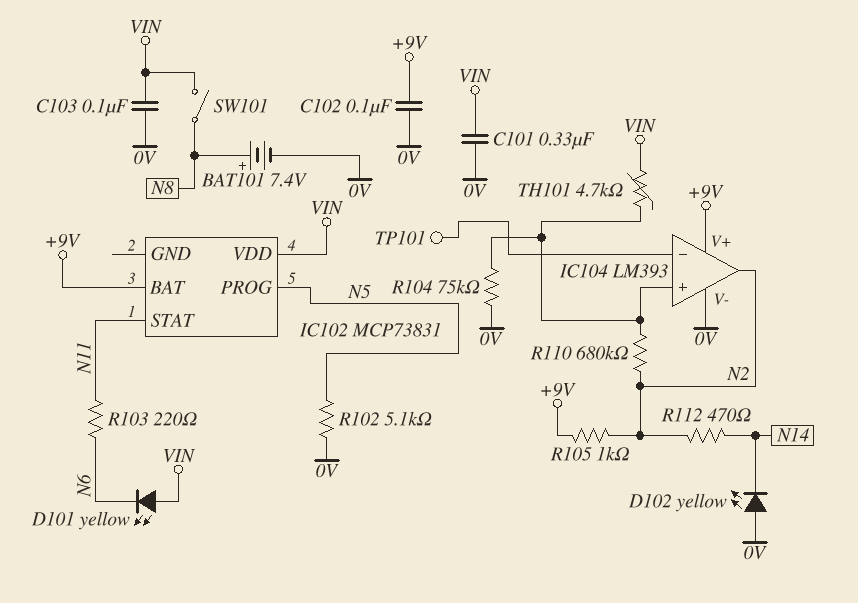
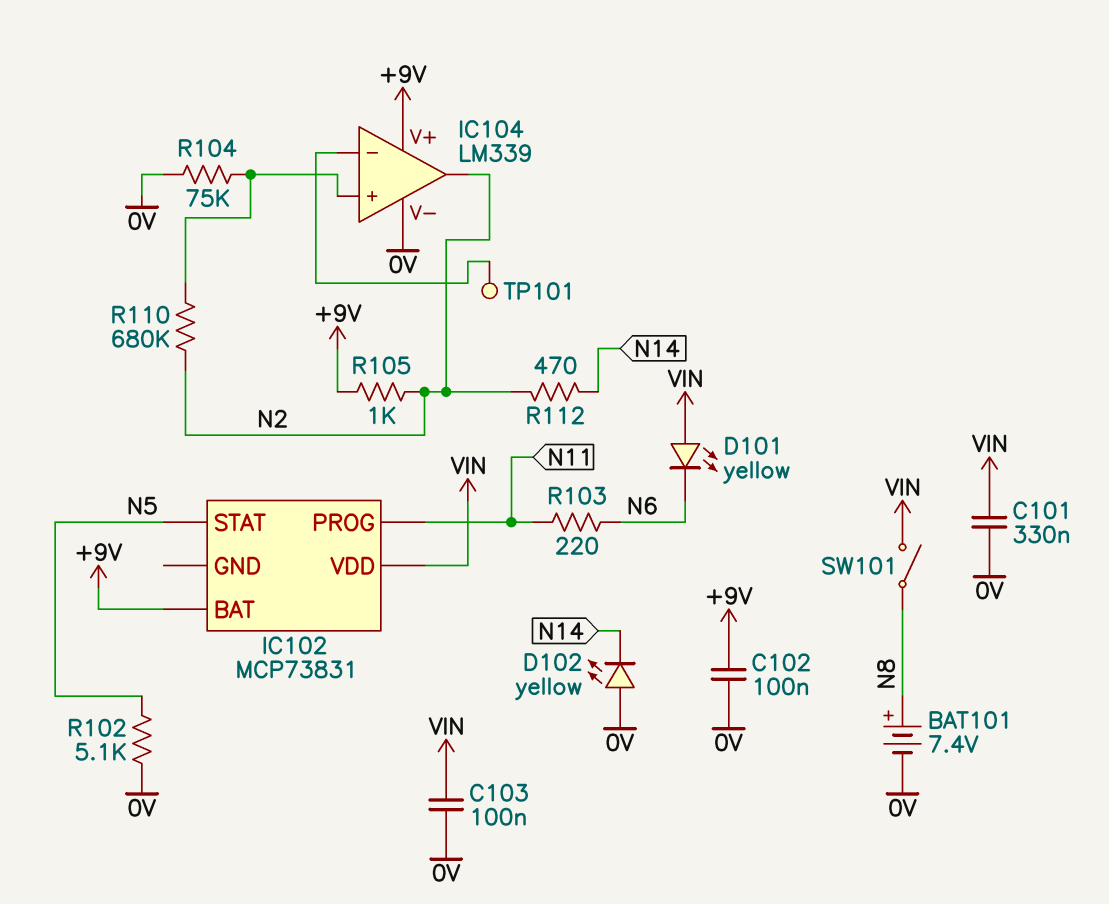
IC102 pin PROG: N5 -> N11
IC102 pin STAT: N11 -> N5
IC104: LM393 -> LM339
TH101: 4.7k (IC104/in+, VIN) -> none

